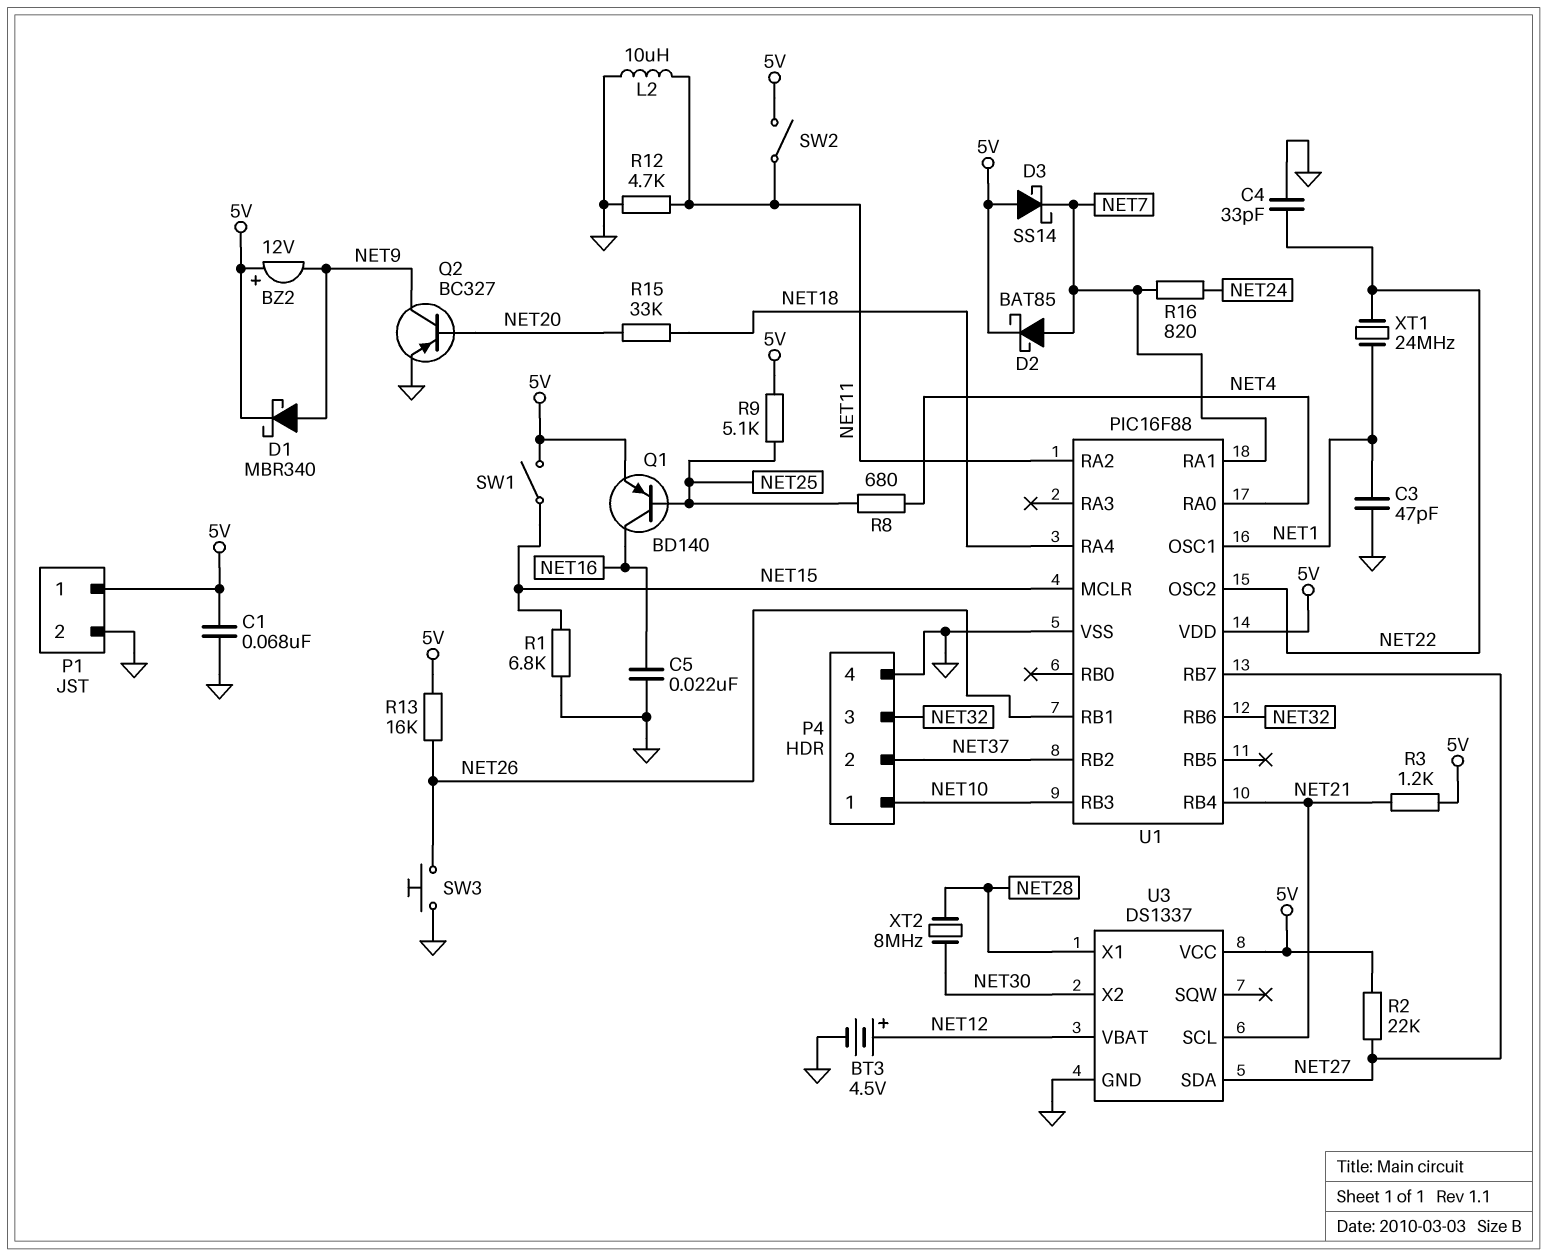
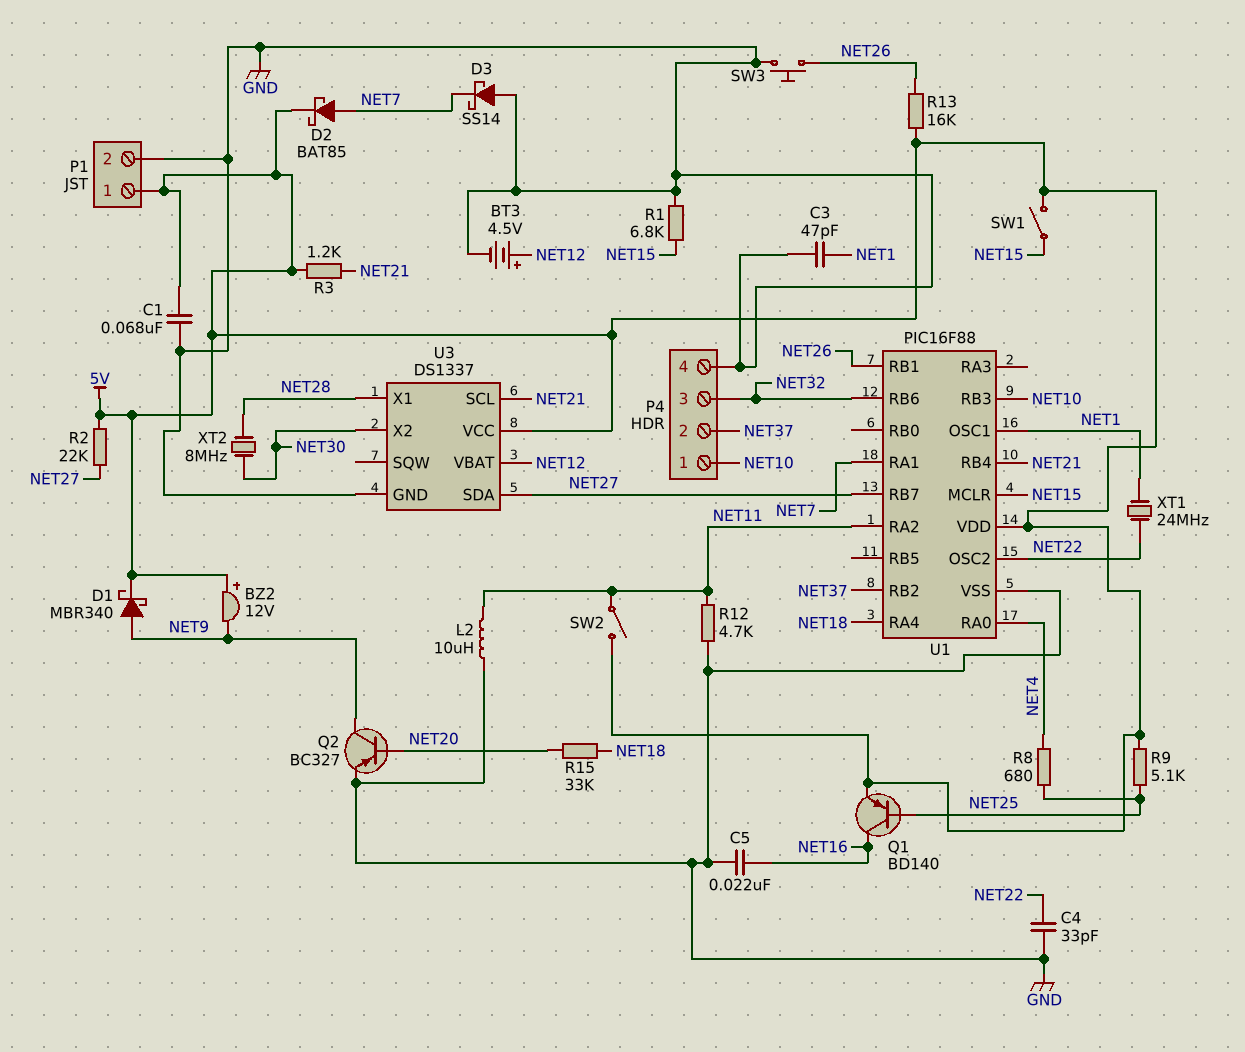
D3: schottky SS14 (A 5V, K NET7) -> schottky SS14 (A GND, K NET7)
R16: 820 (NET7, NET24) -> none

